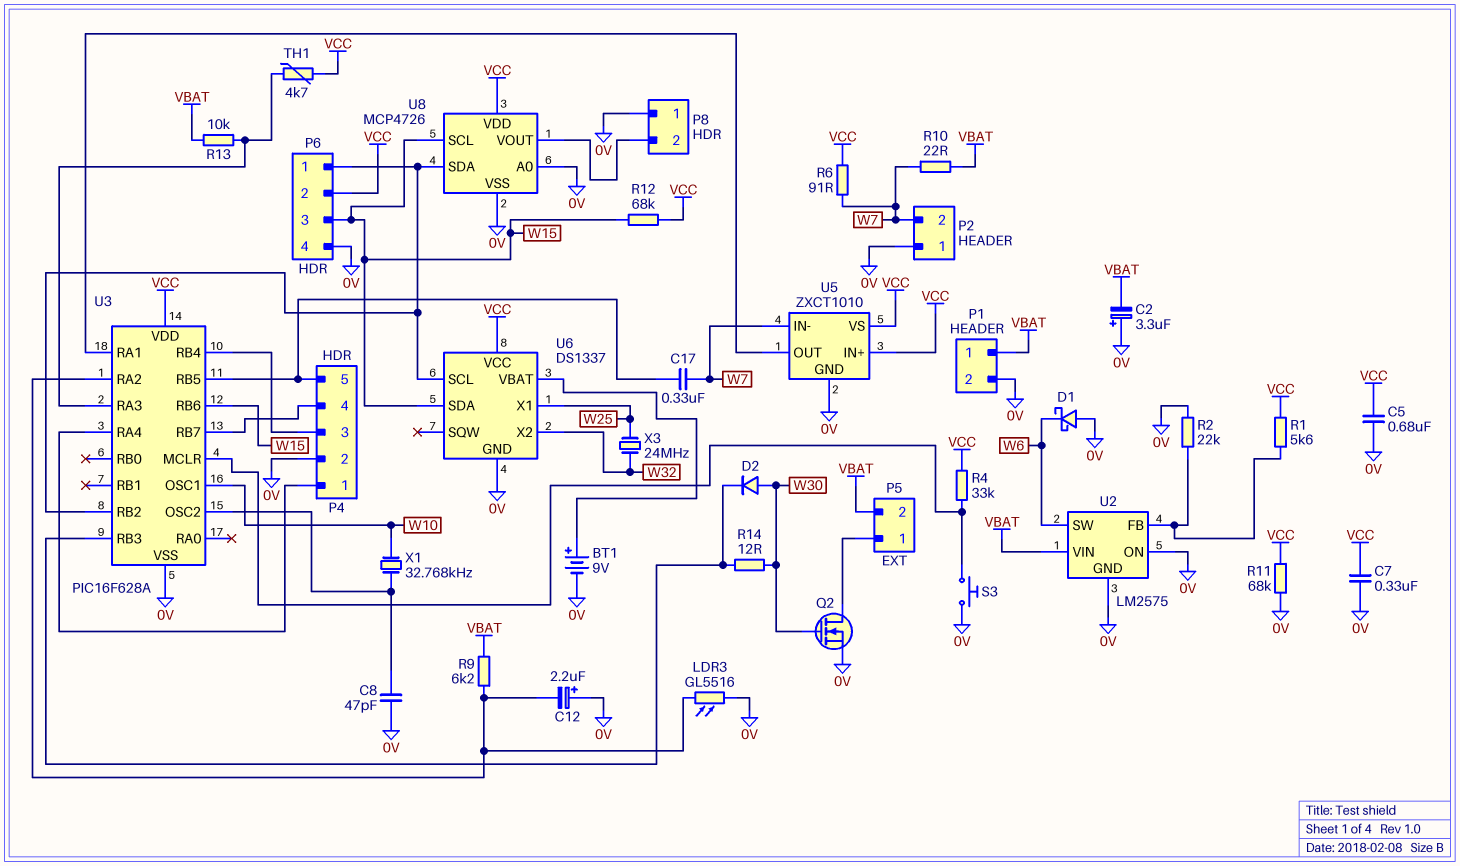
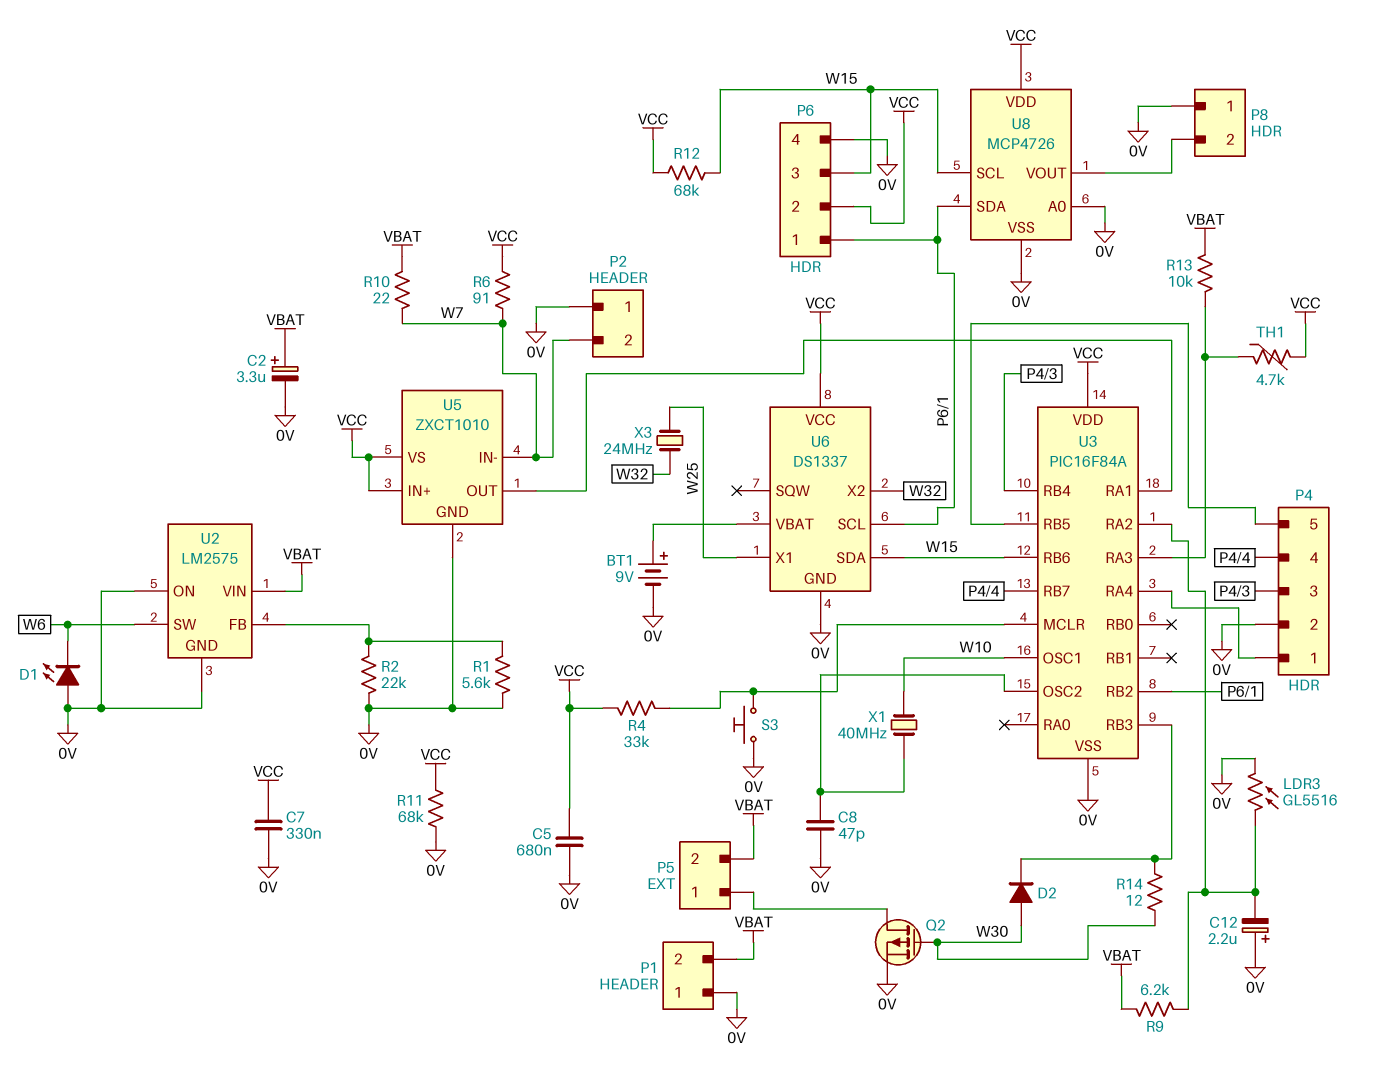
C2: 3.3uF (plus 0V, minus VBAT) -> 3.3uF (plus VBAT, minus 0V)
C17: 330nF (P4/5, W7) -> none
D1: schottky (A 0V, K W6) -> LED (A 0V, K W6)
P1 pin 1: VBAT -> 0V
P1 pin 2: 0V -> VBAT
Q2: NMOS (G W30, D P5/1, S 0V) -> PMOS (G W30, D P5/1, S 0V)
R1: 5.6k (U2/FB, VCC) -> 5.6k (0V, U2/FB)
U3: PIC16F628A -> PIC16F84A
X1: 32.768kHz (U3/OSC2, W10) -> 40MHz (U3/OSC2, W10)

